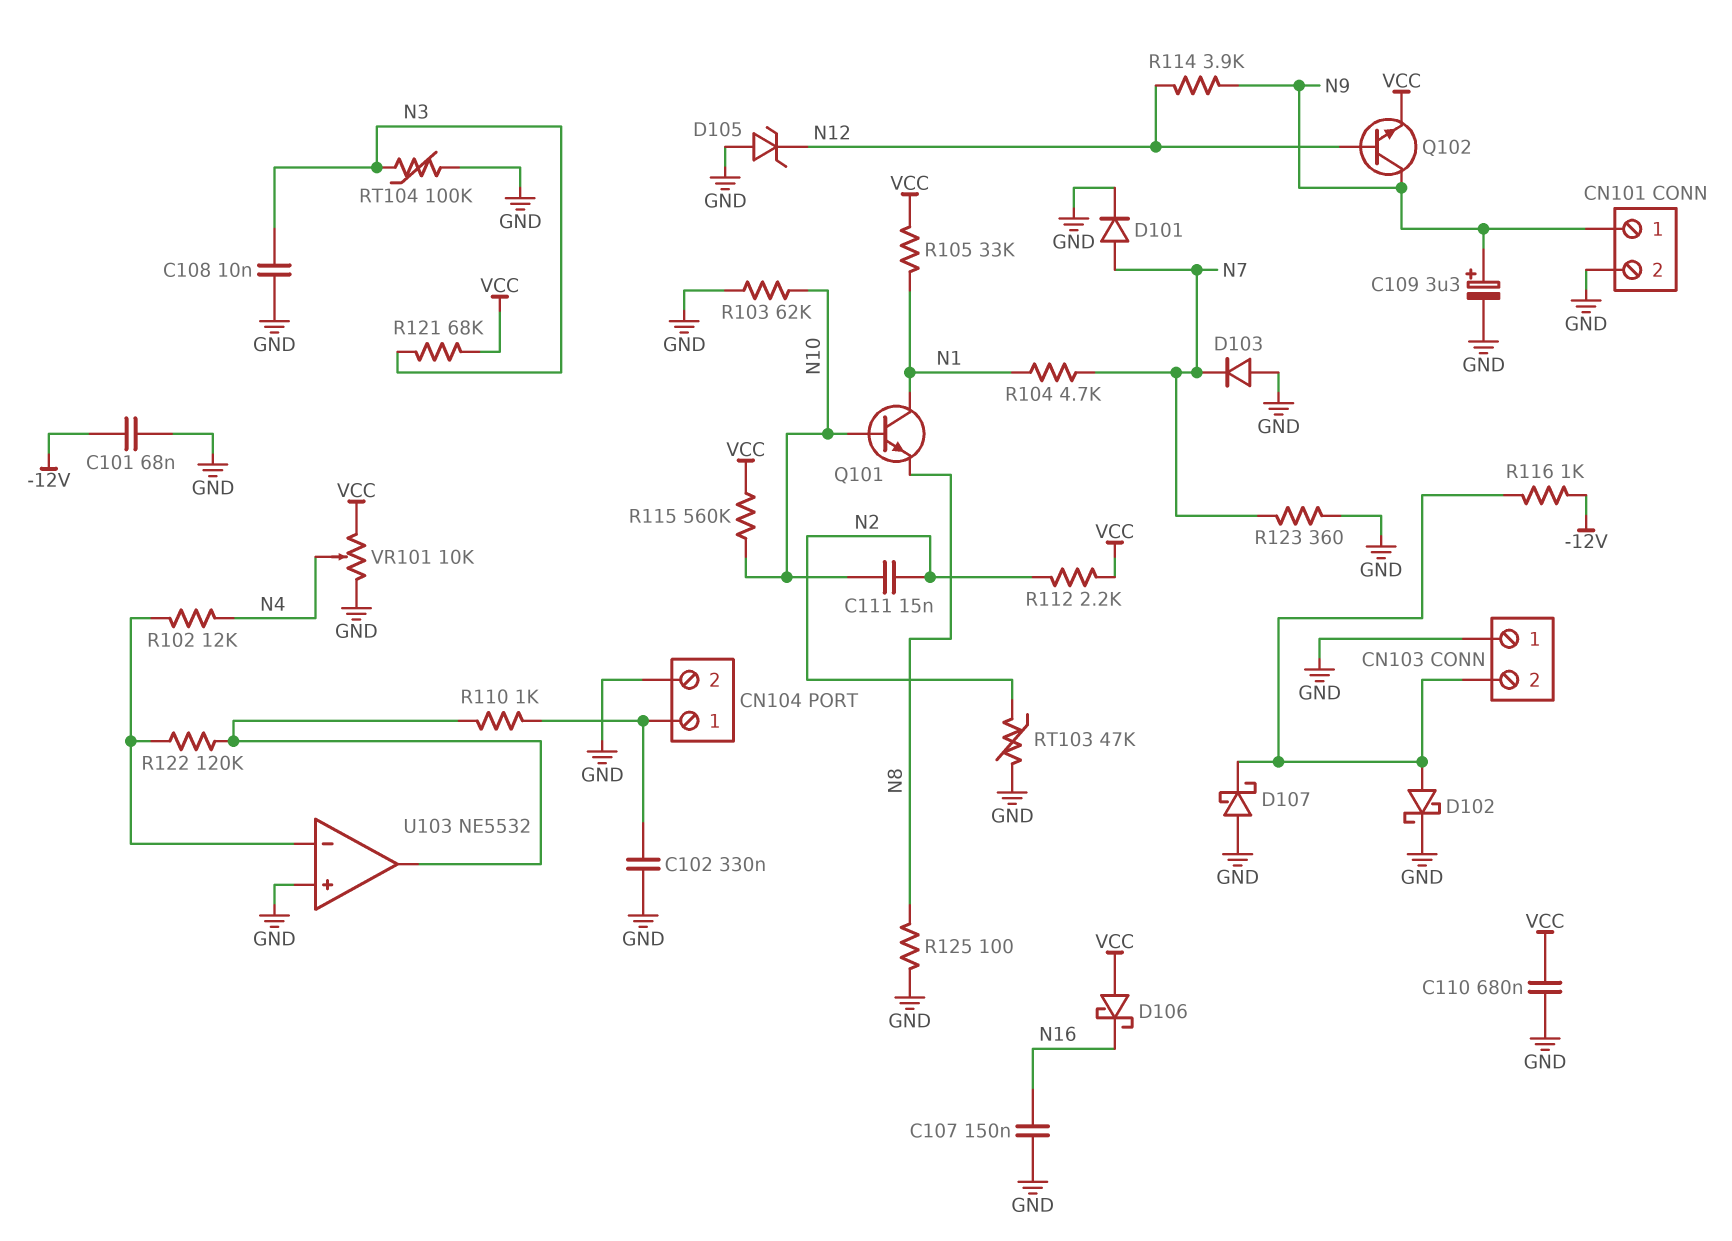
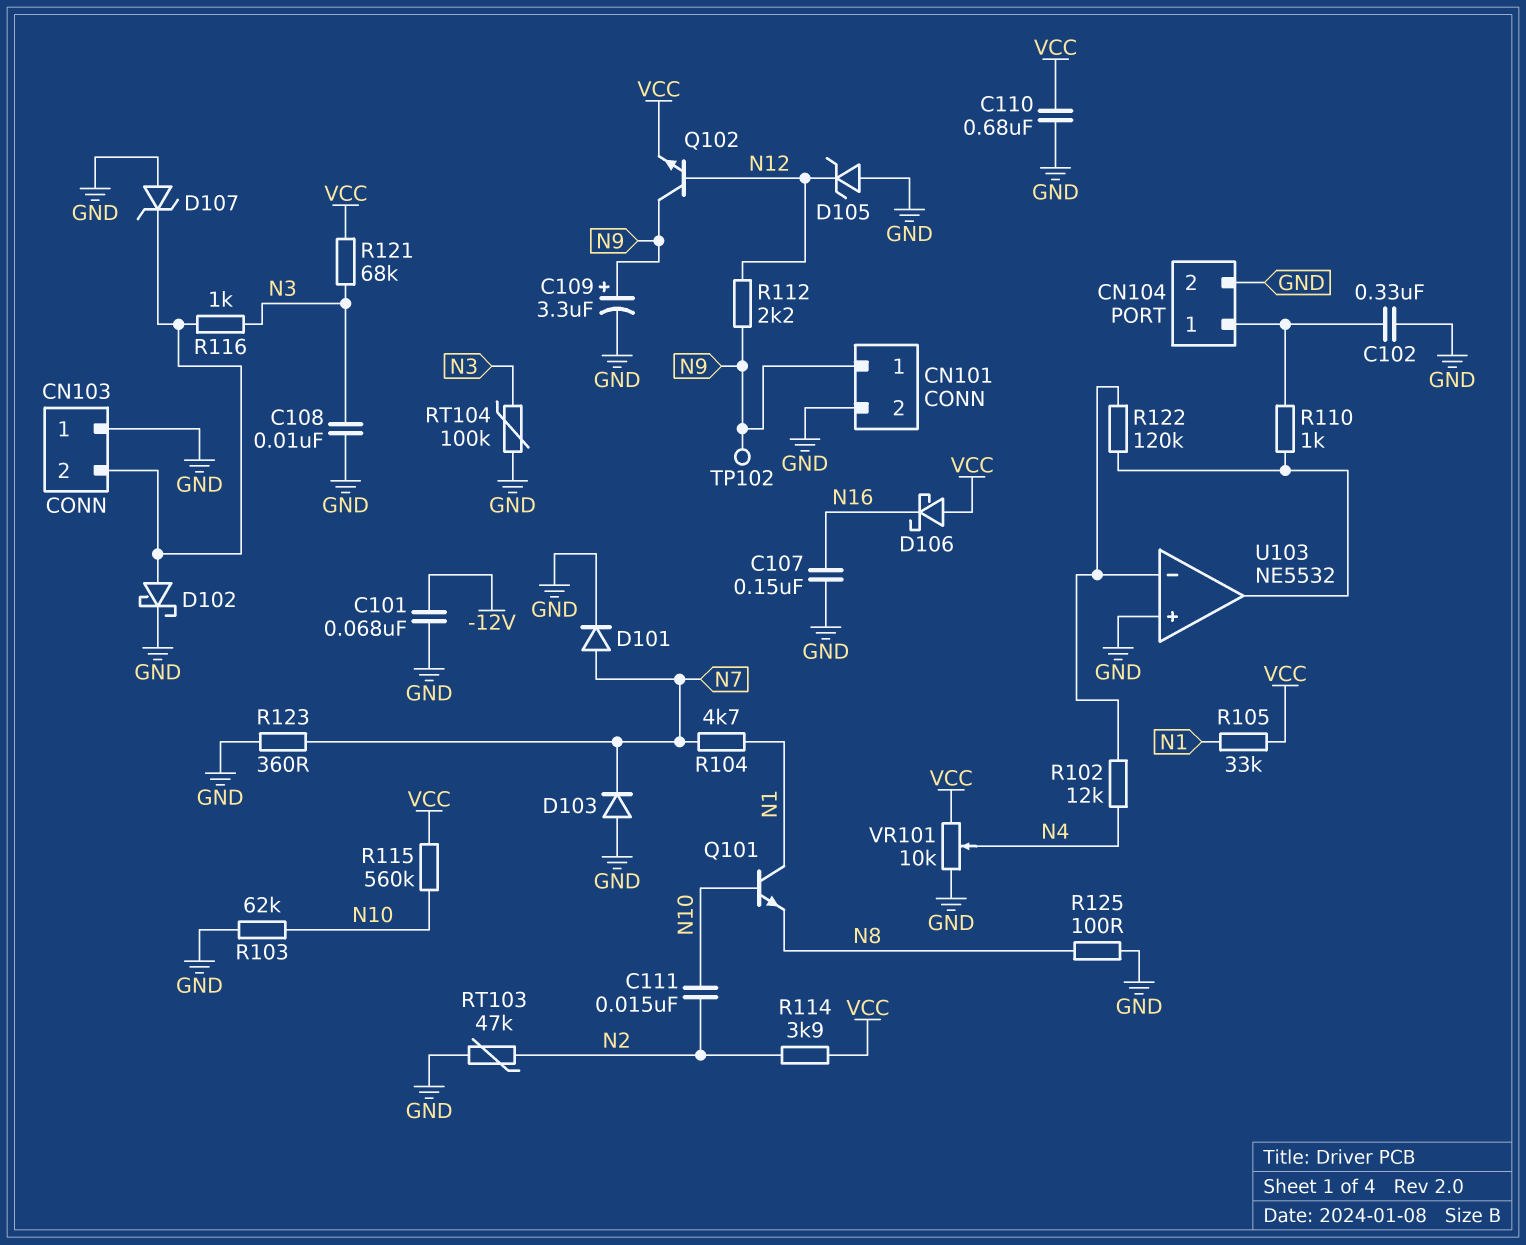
D107: schottky (A GND, K CN103/2) -> zener (A GND, K CN103/2)
R112: 2.2k (N2, VCC) -> 2.2k (N9, N12)
R114: 3.9k (N9, N12) -> 3.9k (N2, VCC)
R116: 1k (-12V, CN103/2) -> 1k (CN103/2, N3)
TP102: none -> test point (N9)

